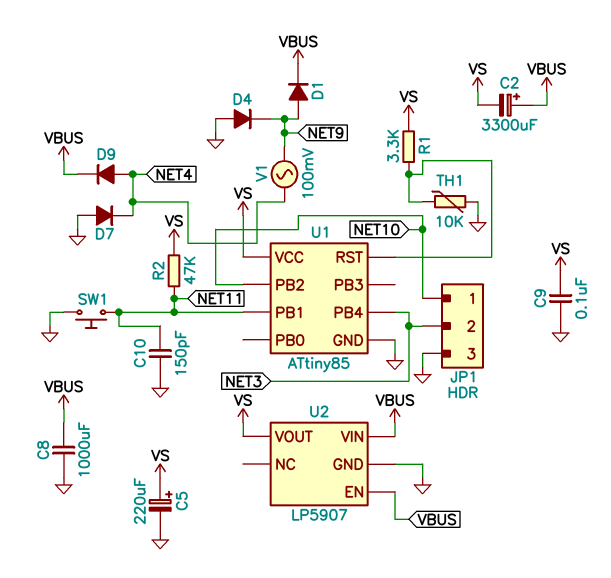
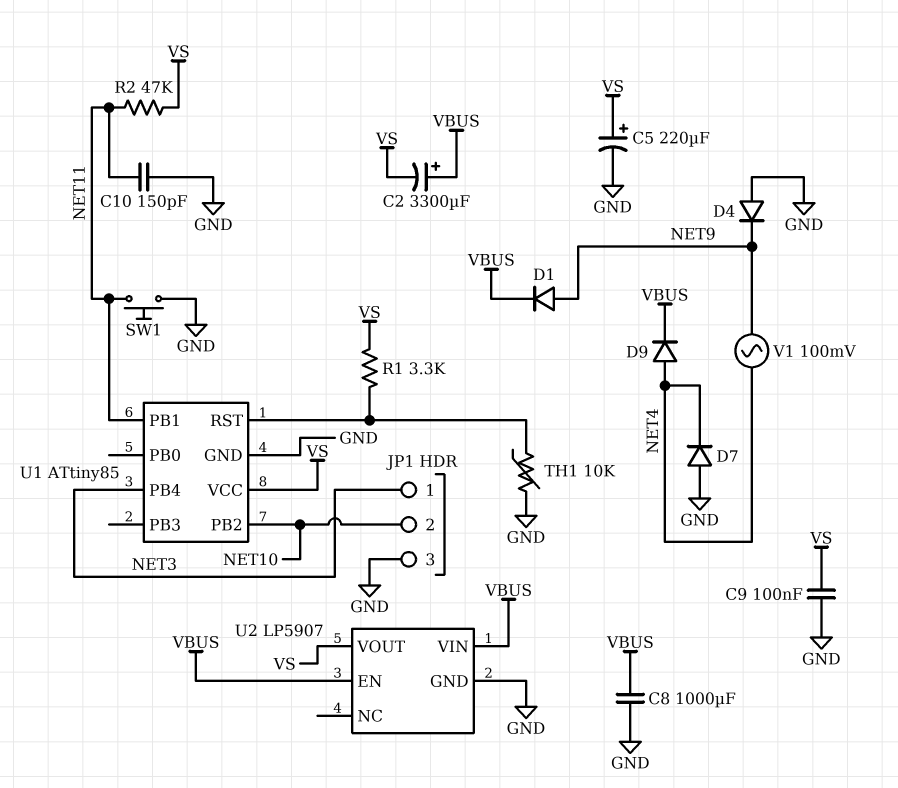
JP1 pin 1: NET10 -> NET3
JP1 pin 2: NET3 -> NET10

